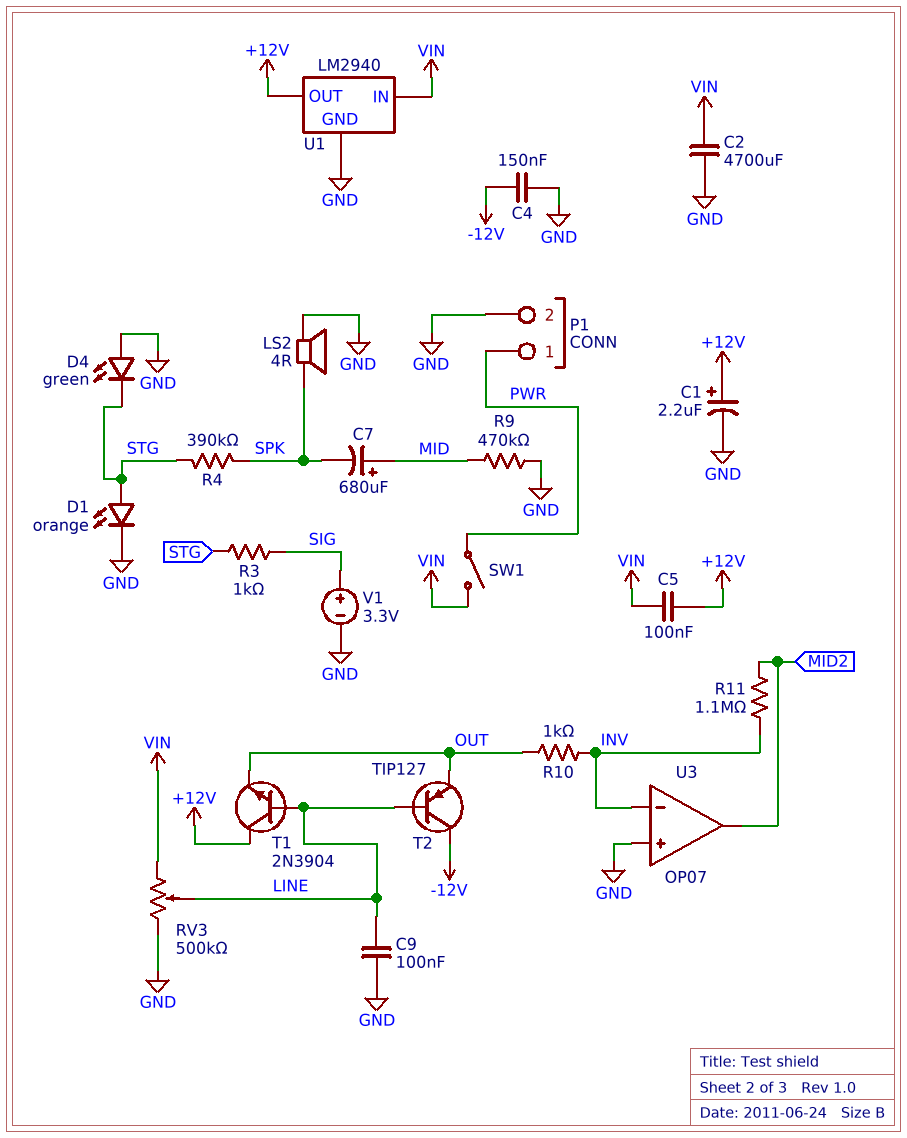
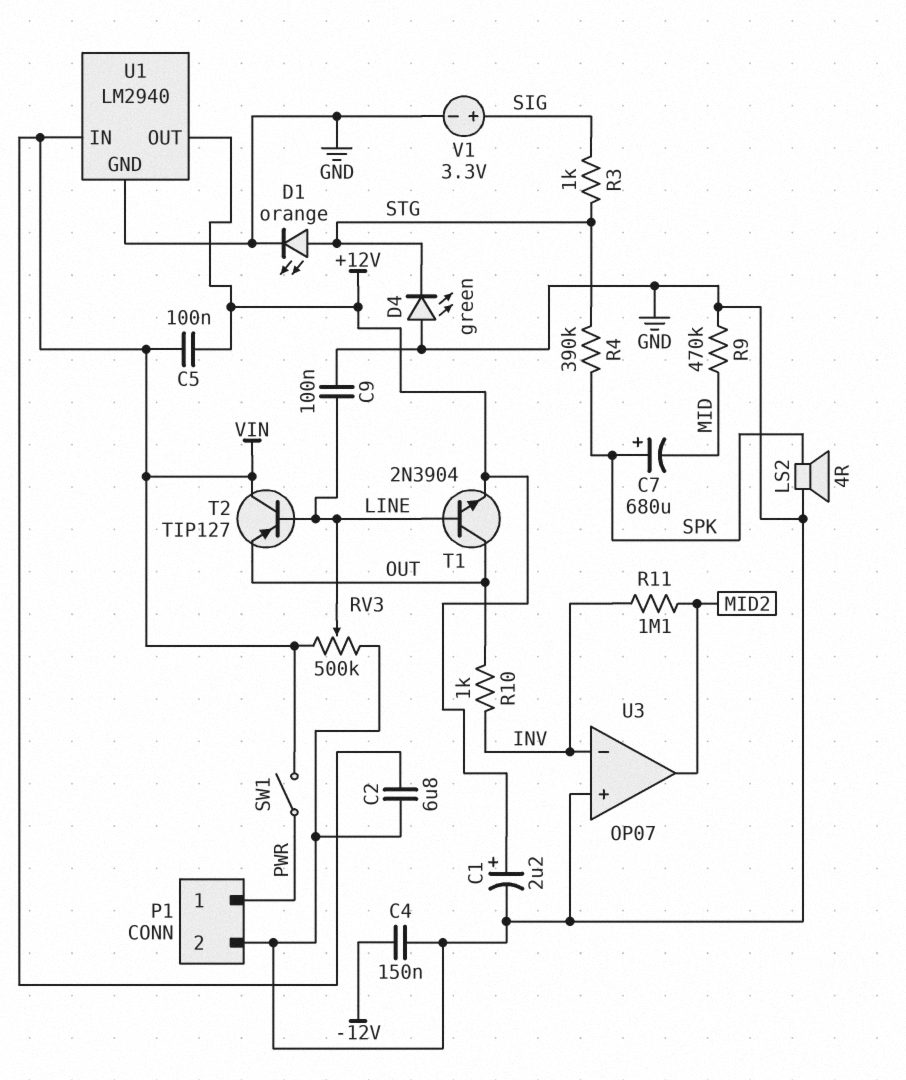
C2: 4700uF (GND, VIN) -> 6.8uF (GND, VIN)
C7: 680uF (plus MID, minus SPK) -> 680uF (plus SPK, minus MID)
T1: NPN 2N3904 (B LINE, C +12V, E OUT) -> NPN 2N3904 (B LINE, C OUT, E +12V)
T2: PNP TIP127 (B LINE, C -12V, E OUT) -> PNP TIP127 (B LINE, C VIN, E OUT)

